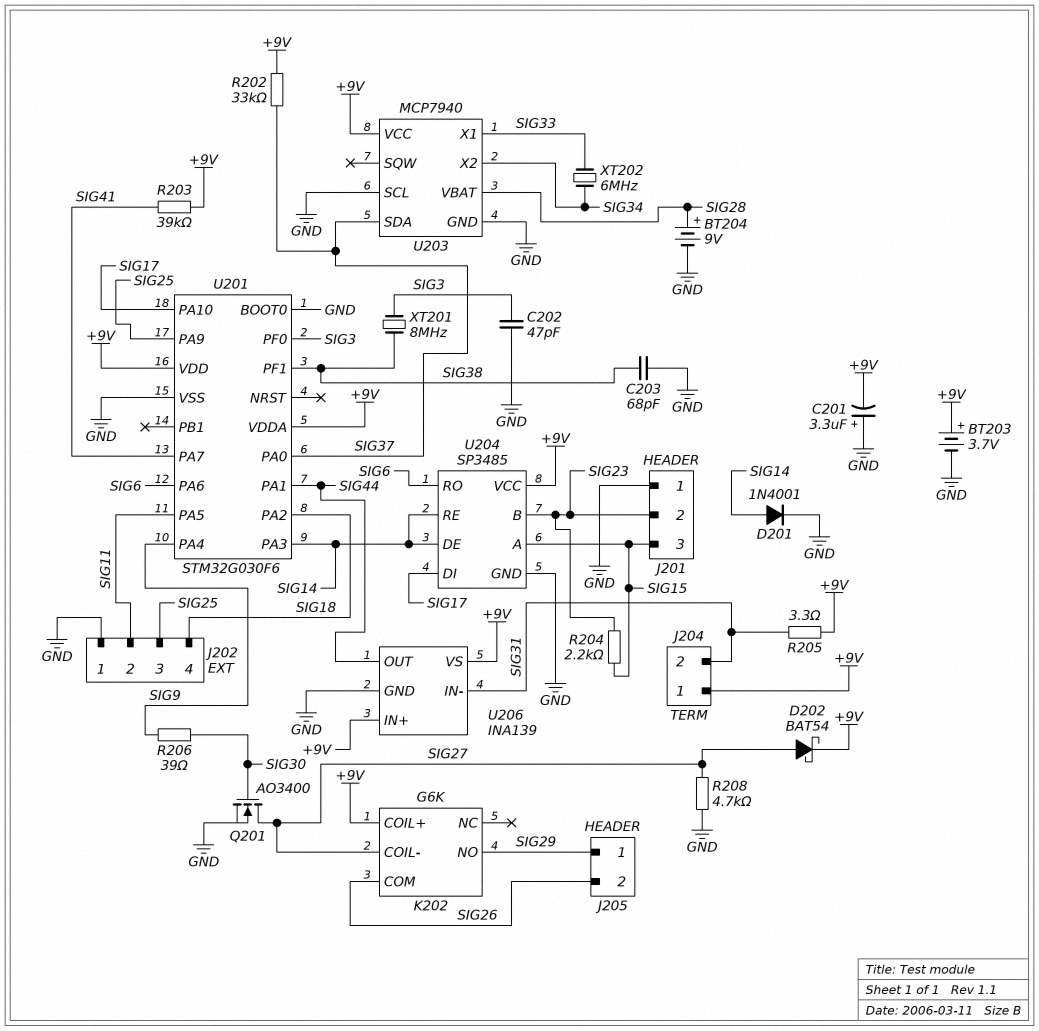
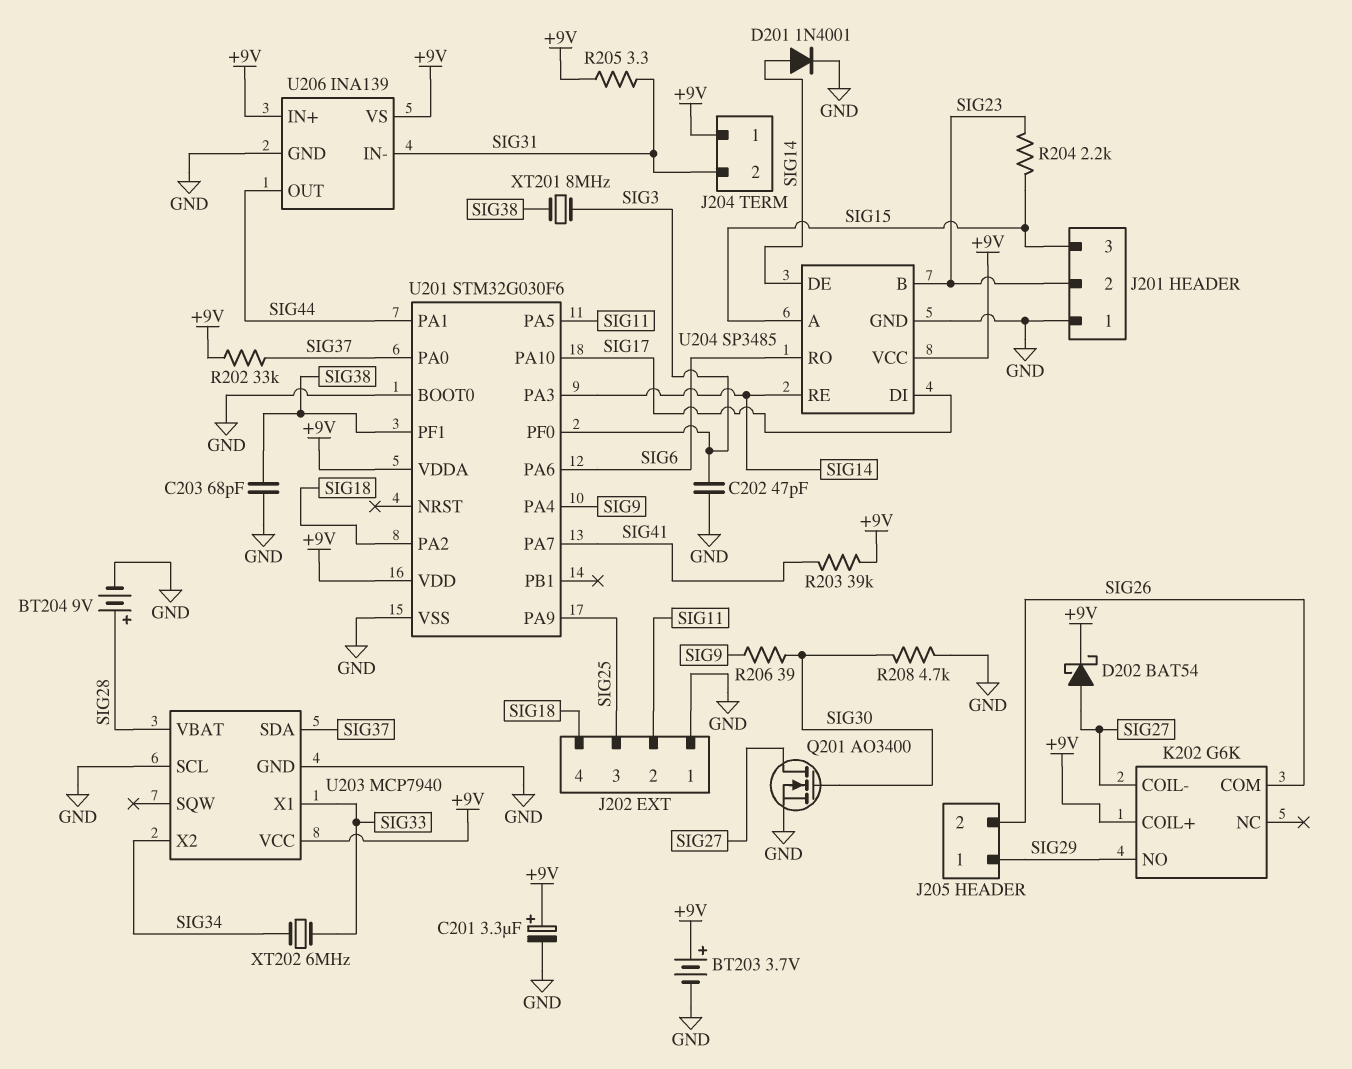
C201: 3.3uF (plus GND, minus +9V) -> 3.3uF (plus +9V, minus GND)
R208: 4.7k (GND, SIG27) -> 4.7k (GND, SIG30)

